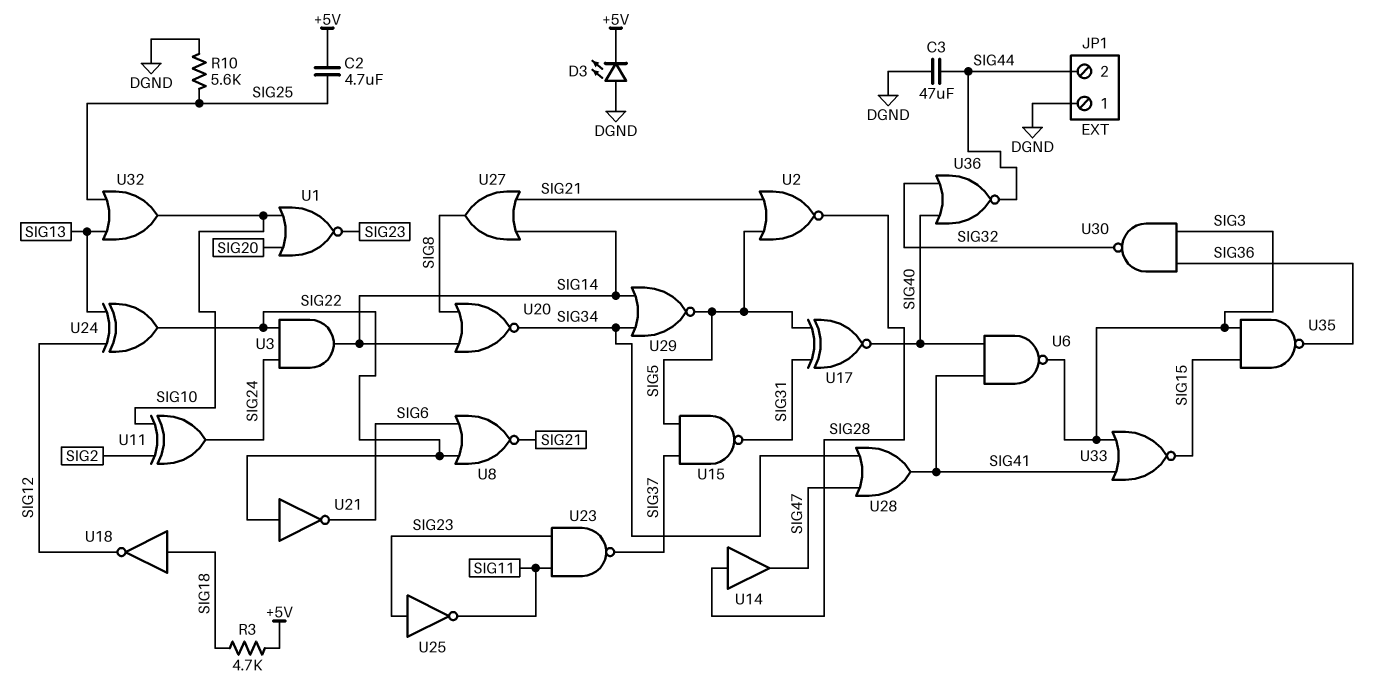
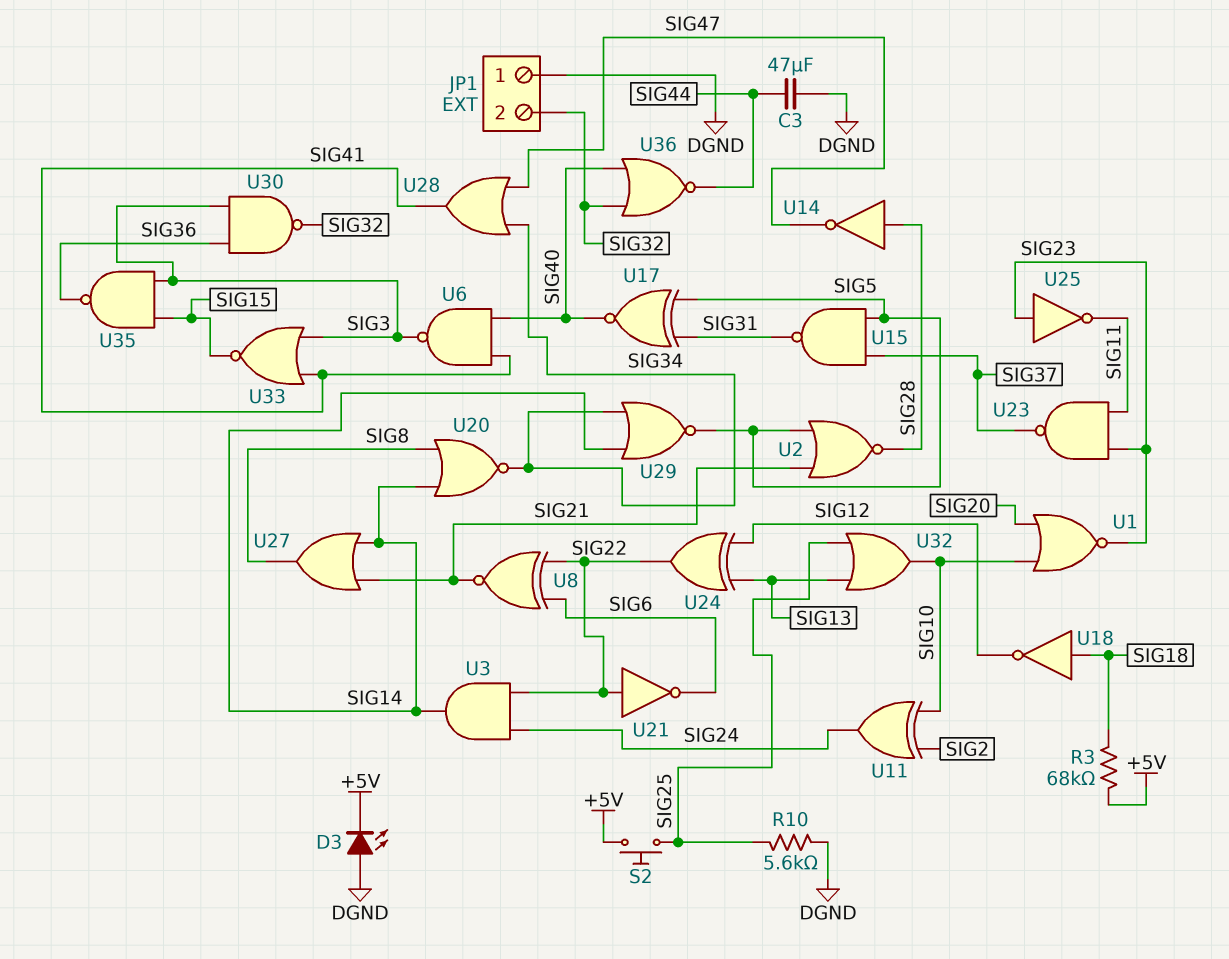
C2: 4.7uF (+5V, SIG25) -> none
JP1 pin 2: SIG44 -> SIG32
R3: 4.7k (+5V, SIG18) -> 68k (+5V, SIG18)
S2: none -> button (+5V, SIG25)
U8: NOR (in SIG6, in SIG22, out SIG21) -> XNOR (in SIG6, in SIG22, out SIG21)
U14: buffer (in SIG28, out SIG47) -> NOT (in SIG28, out SIG47)

